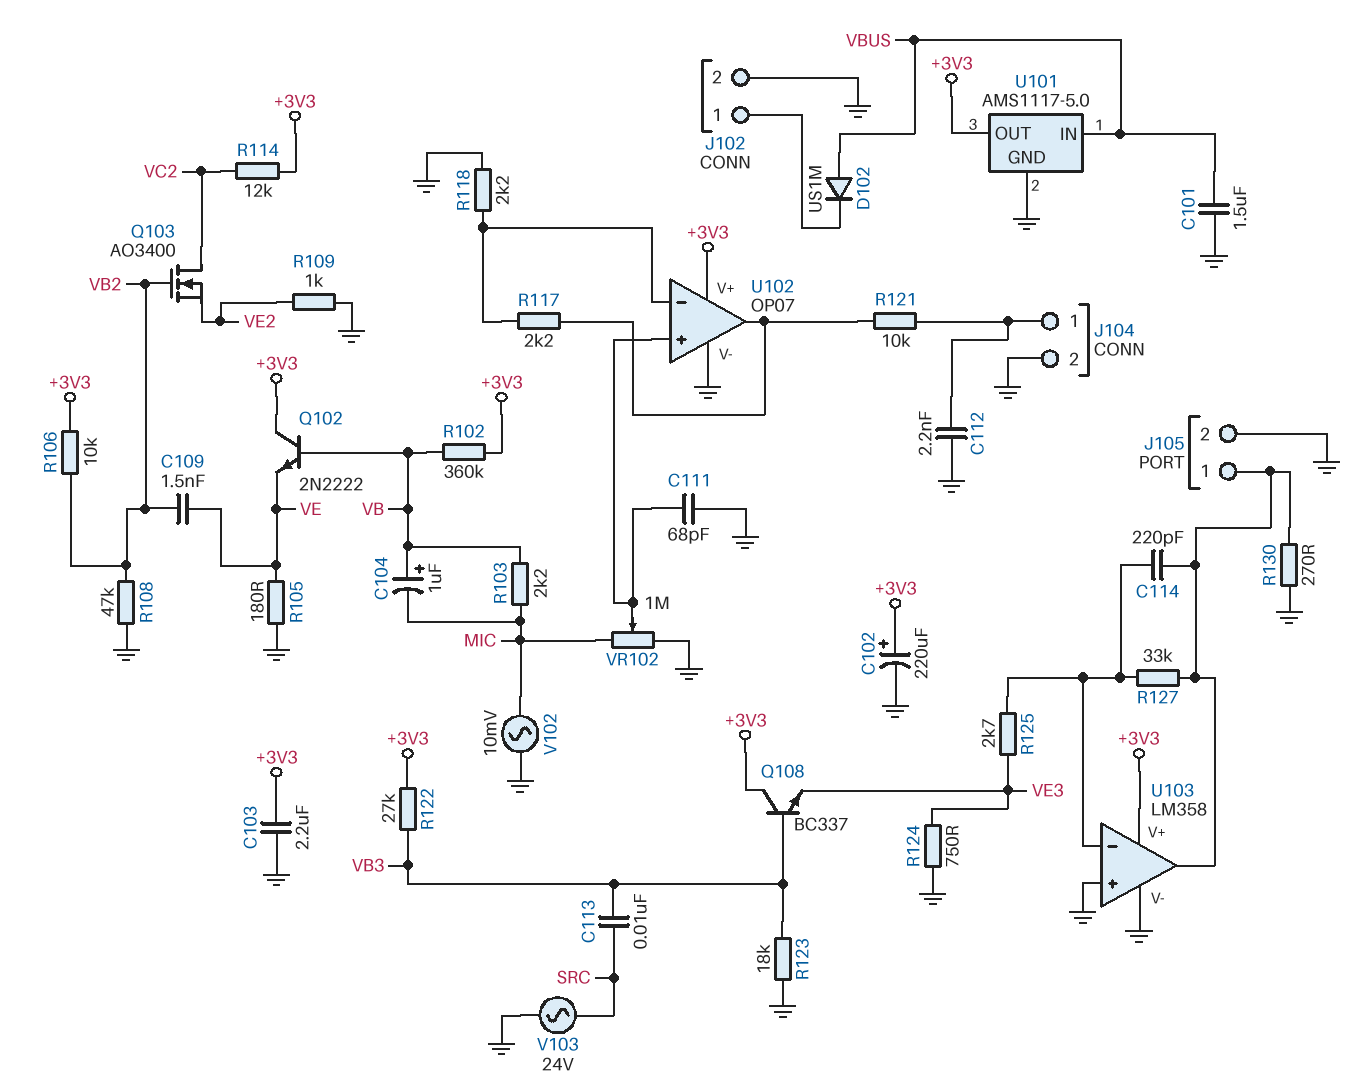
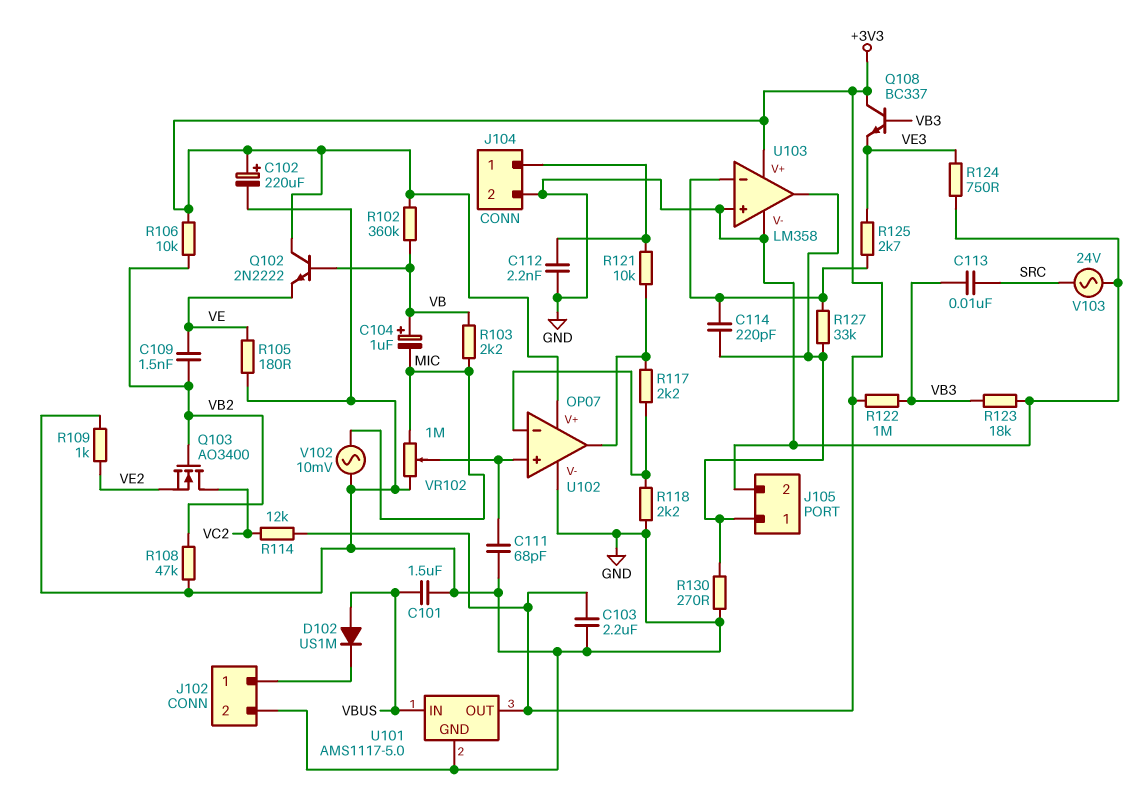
R122: 27k (+3V3, VB3) -> 1M (+3V3, VB3)

